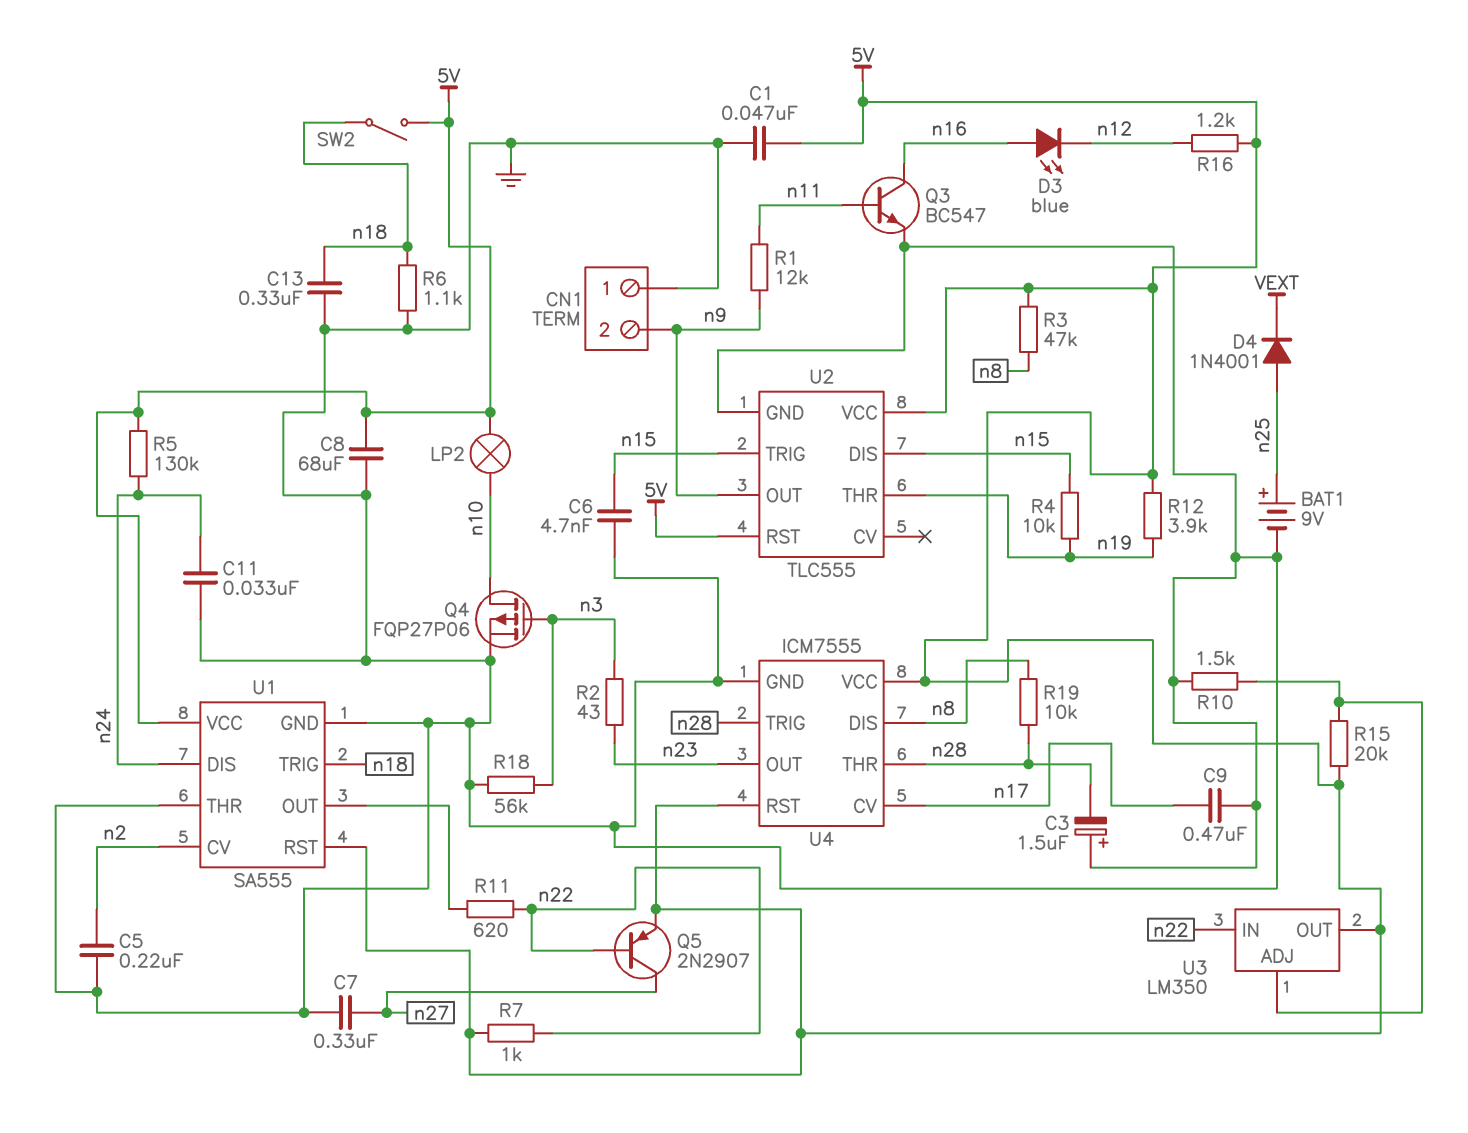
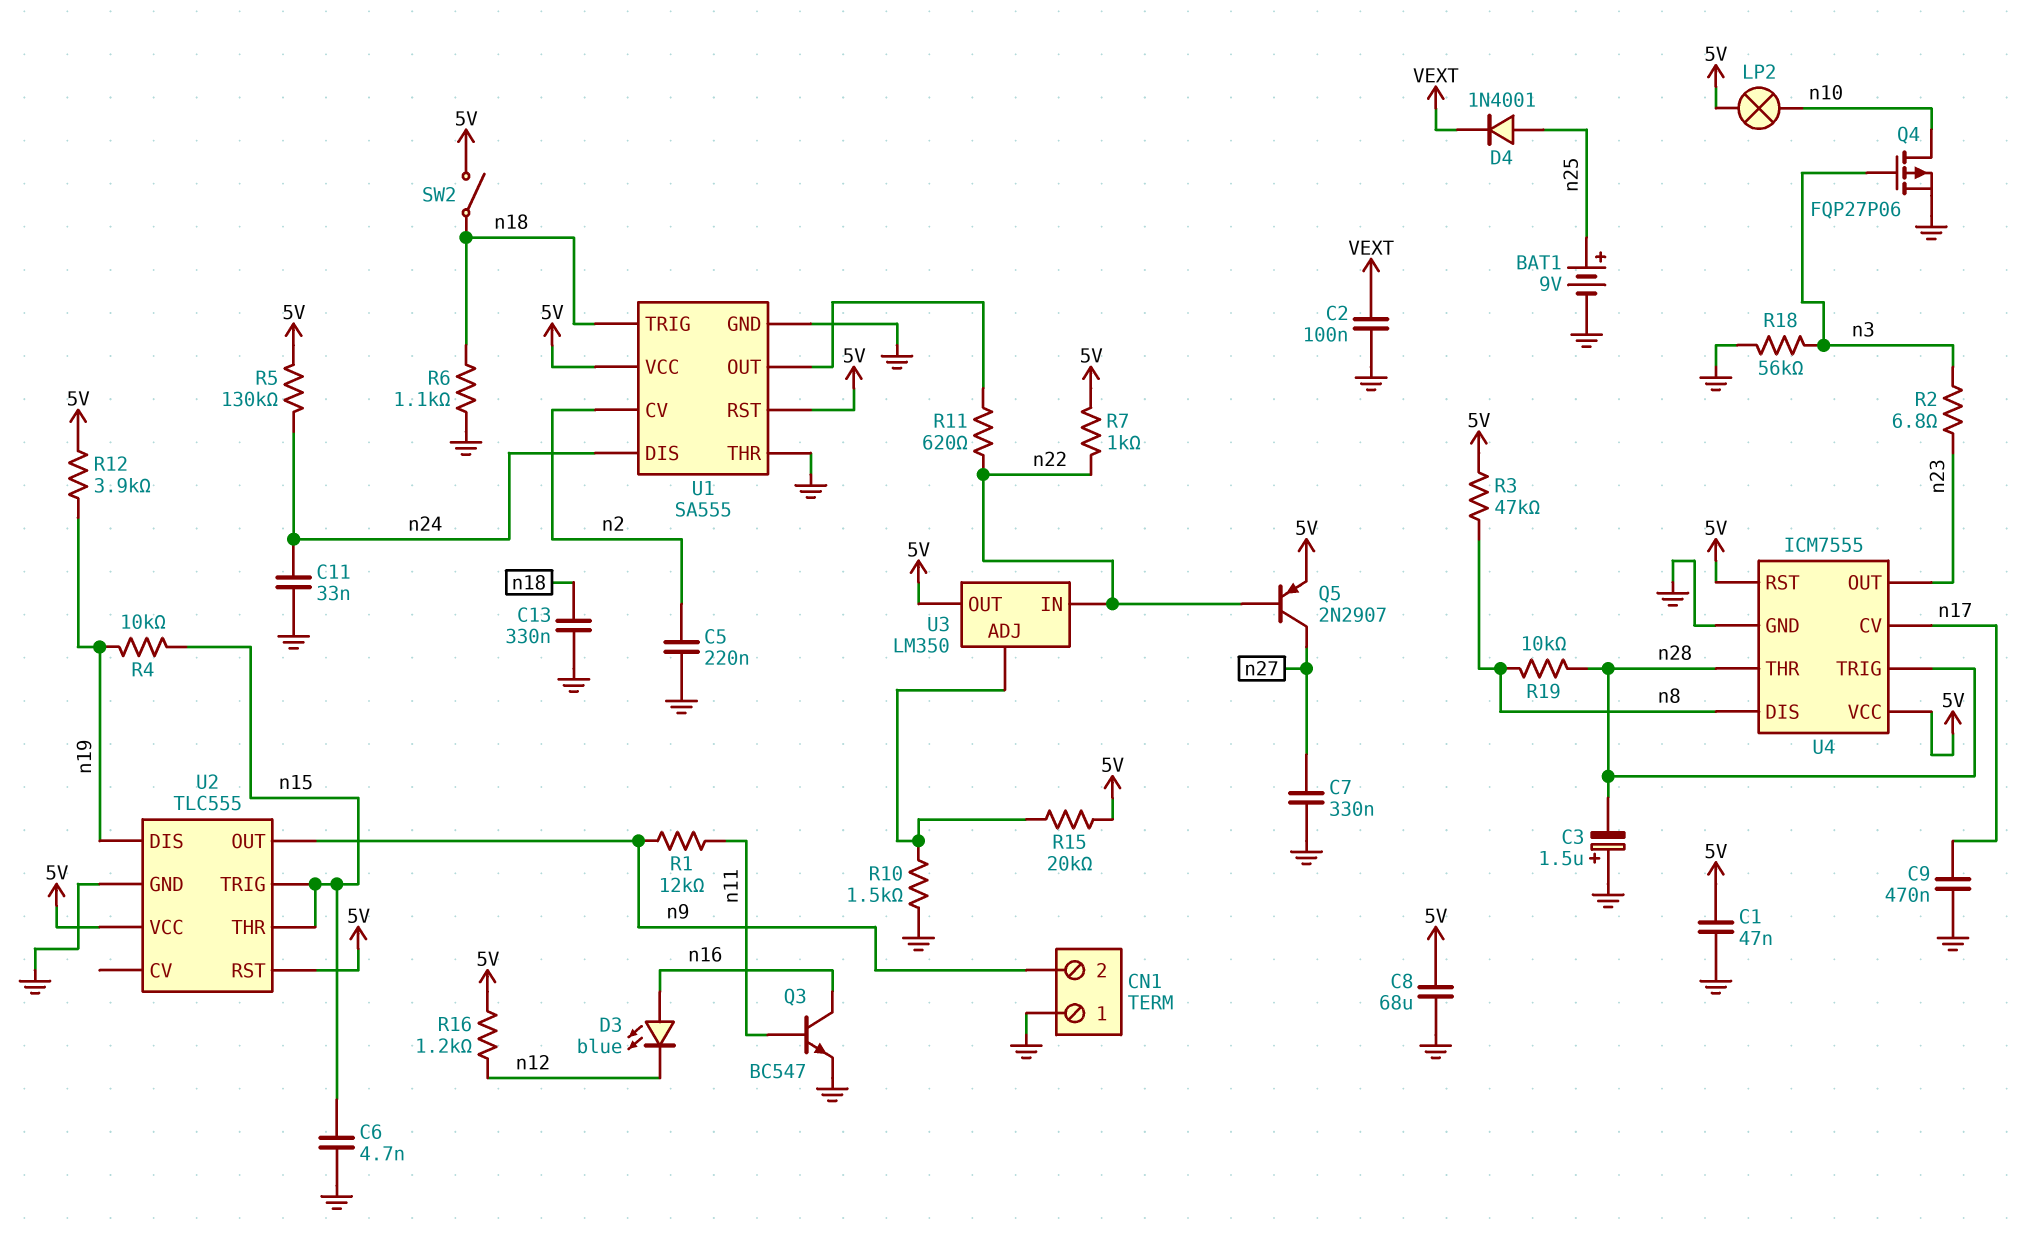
C2: none -> 100nF (GND, VEXT)
R2: 43 (n3, n23) -> 6.8 (n3, n23)
U2 pin DIS: n15 -> n19
U2 pin THR: n19 -> n15

